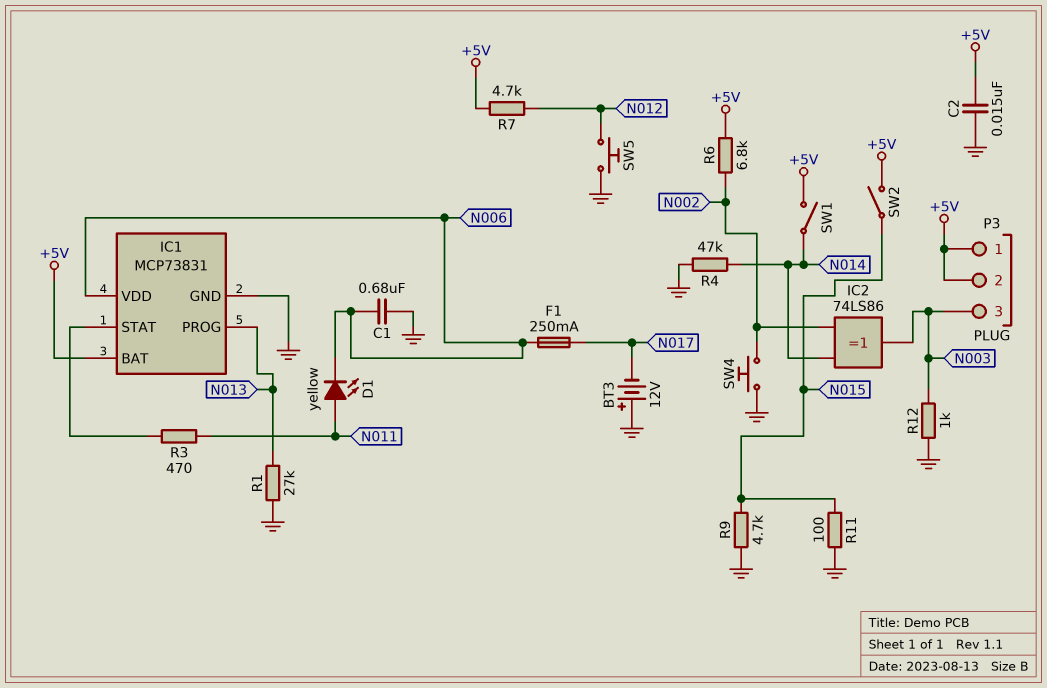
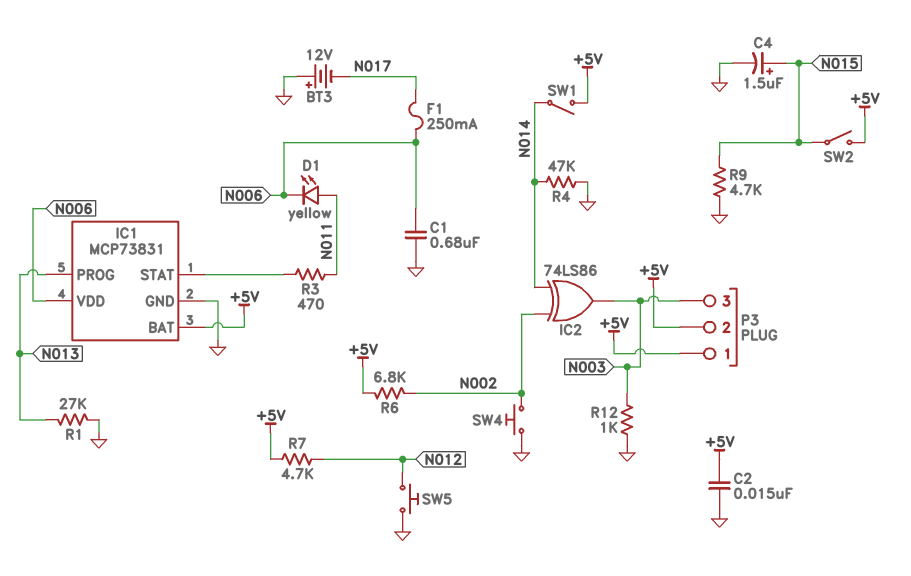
C4: none -> 1.5uF (plus N015, minus GND)
R11: 100 (GND, N015) -> none

